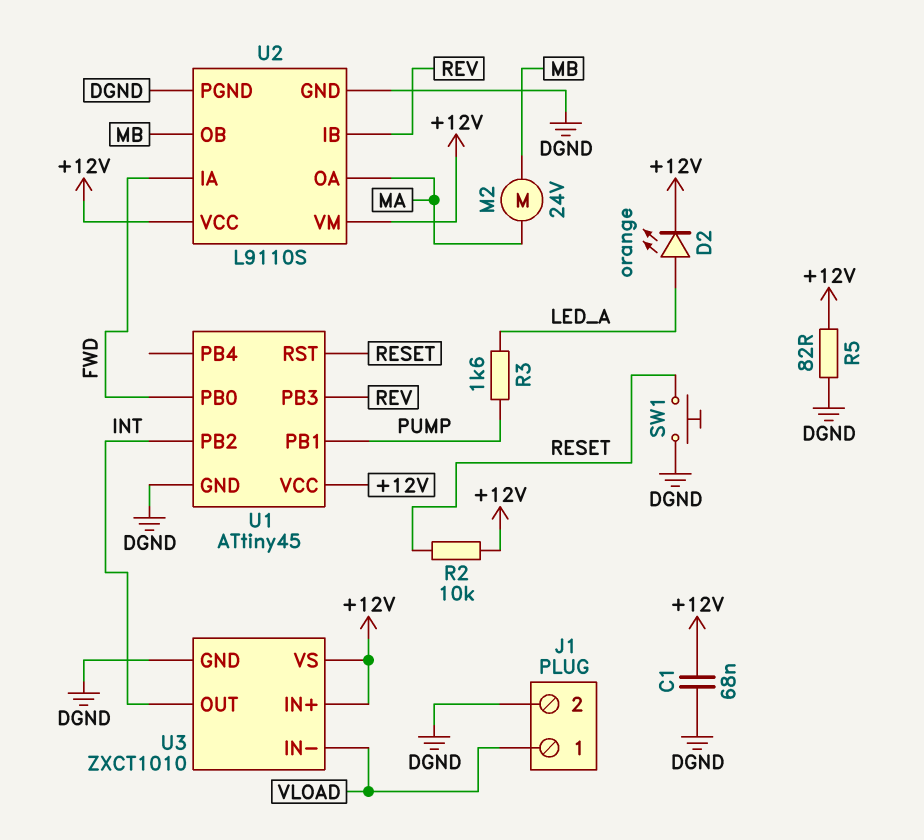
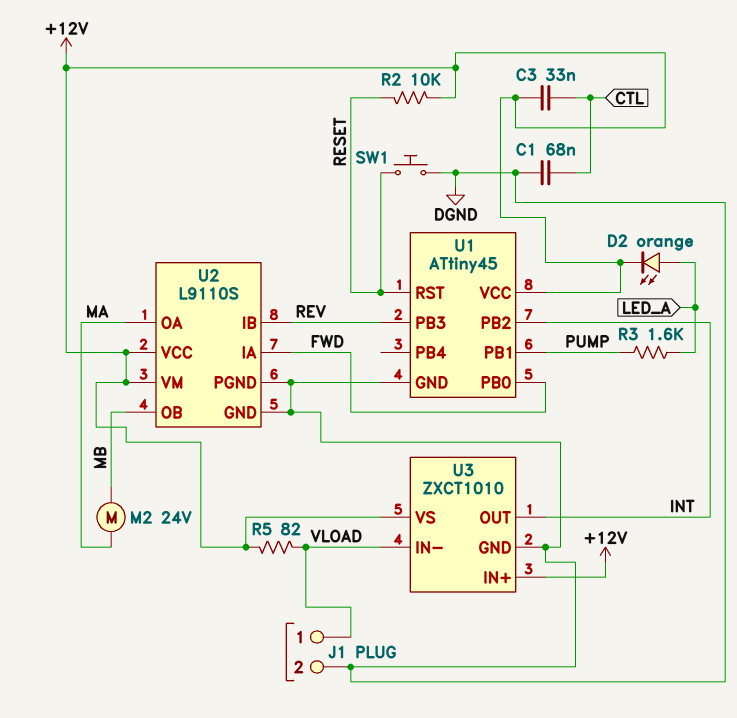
C1: 68nF (+12V, DGND) -> 68nF (CTL, DGND)
C3: none -> 33nF (+12V, CTL)
R5: 82 (+12V, DGND) -> 82 (+12V, VLOAD)

